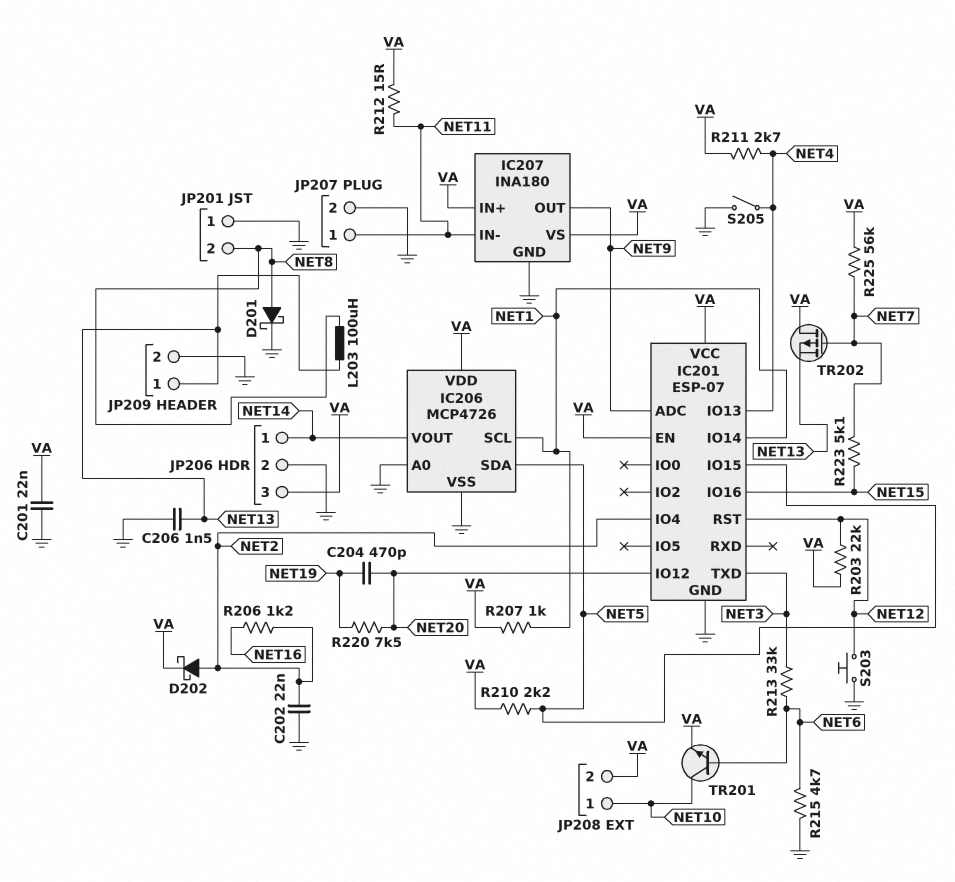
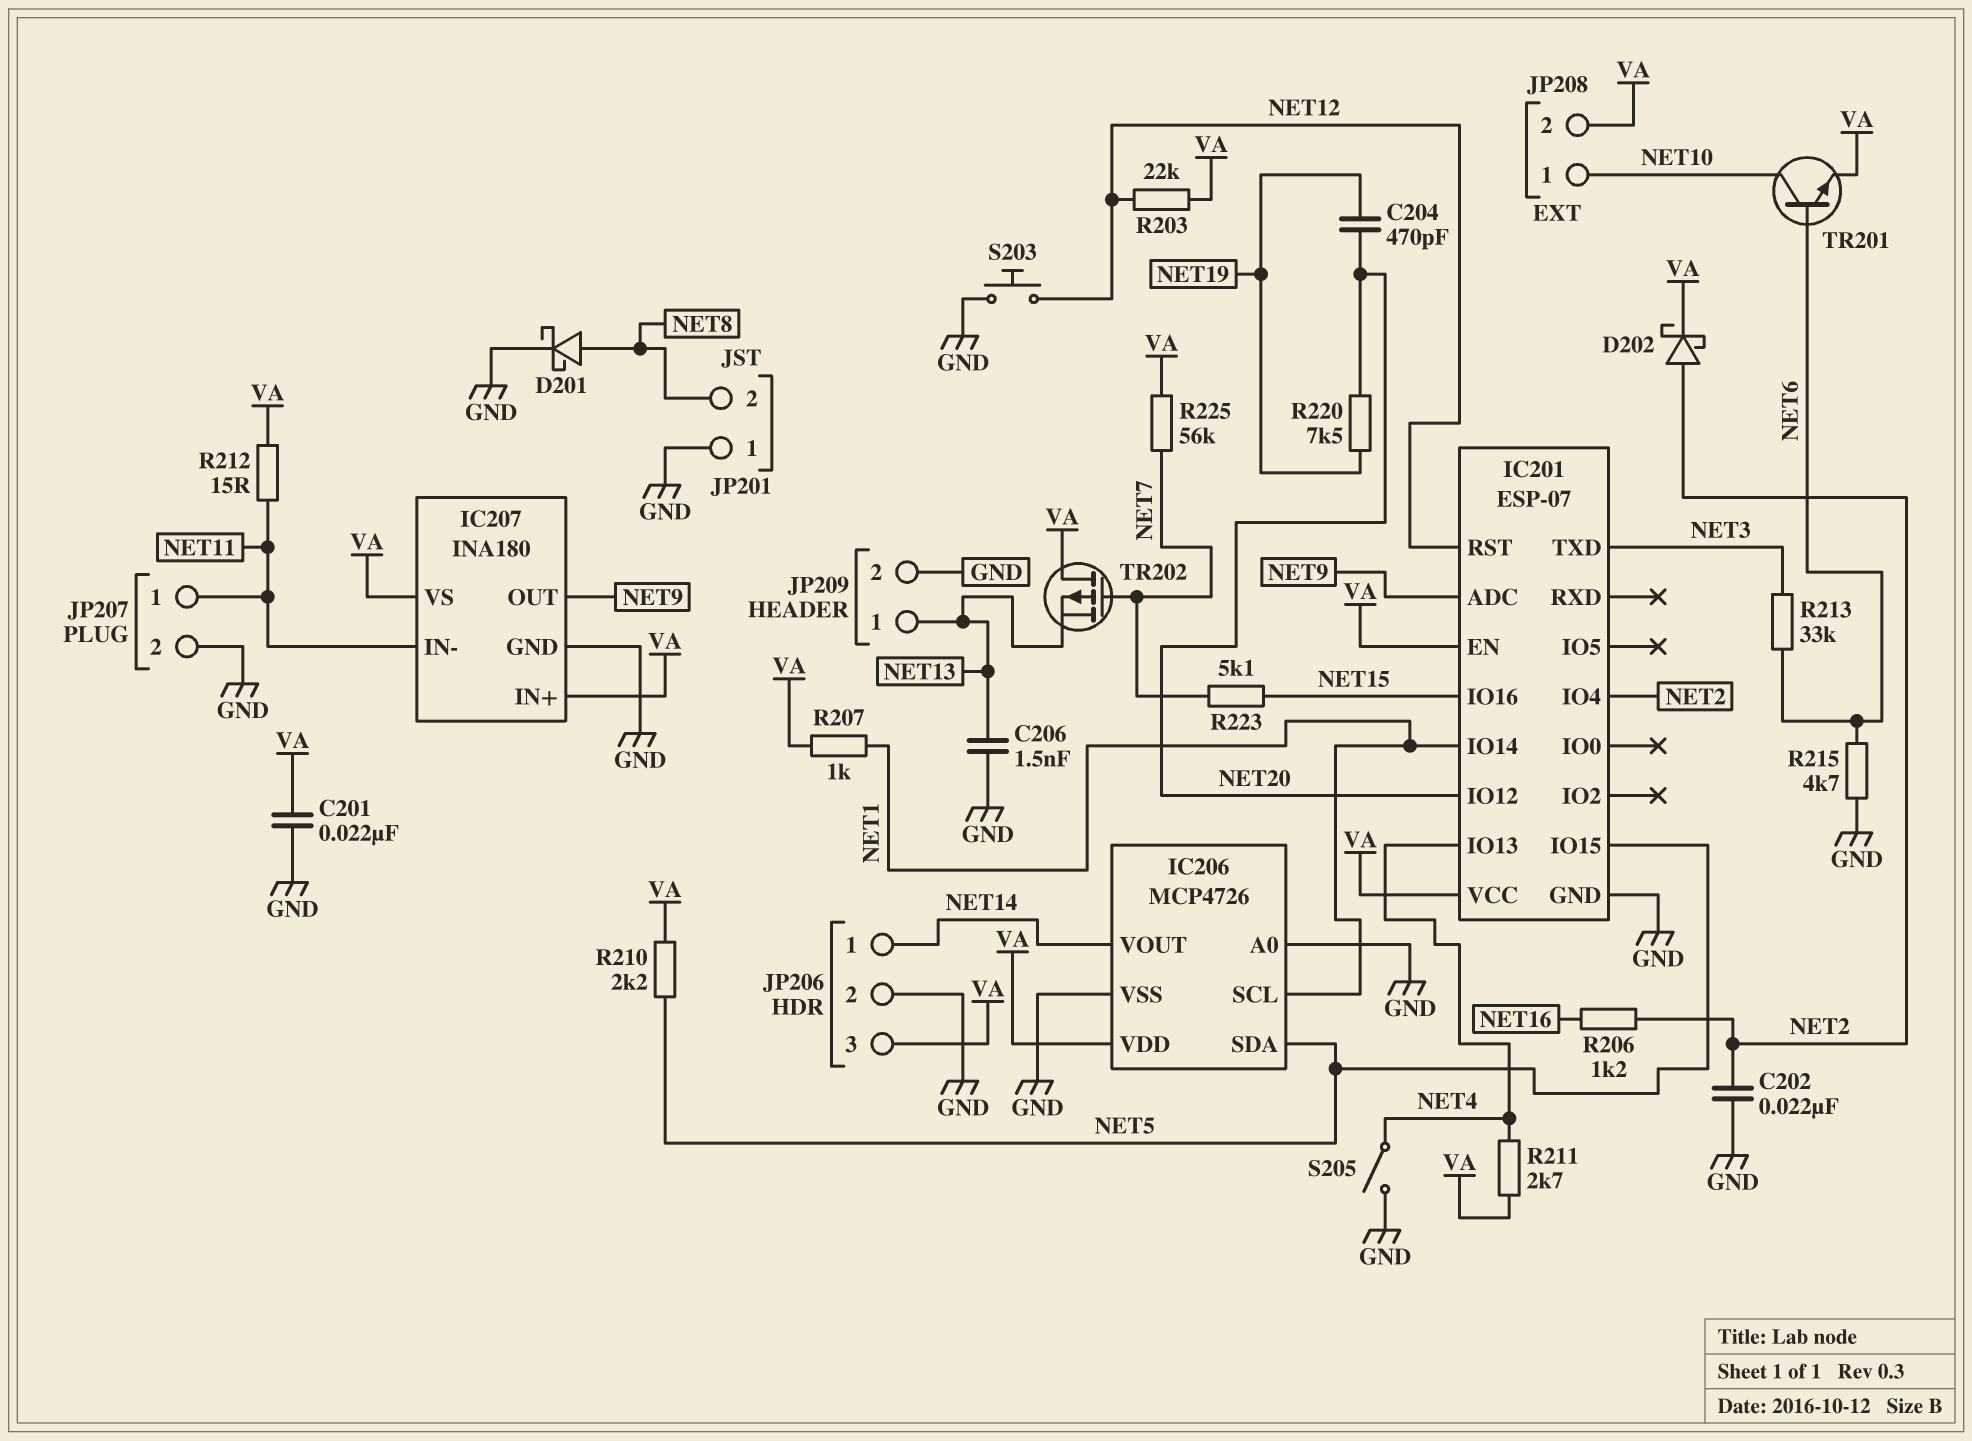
L203: 100uH (NET8, NET13) -> none

